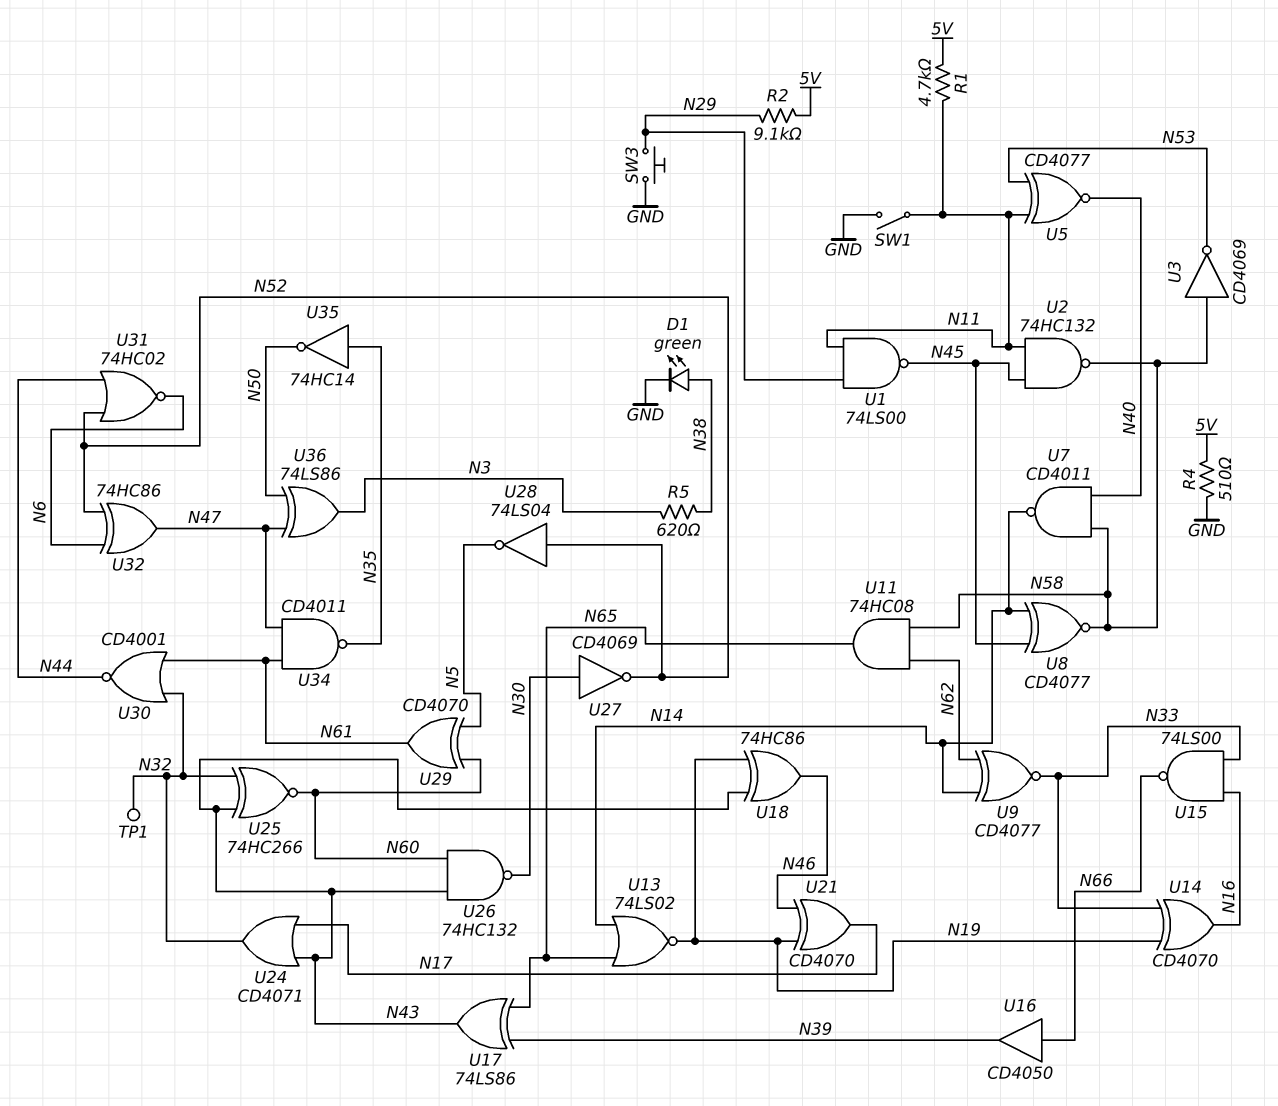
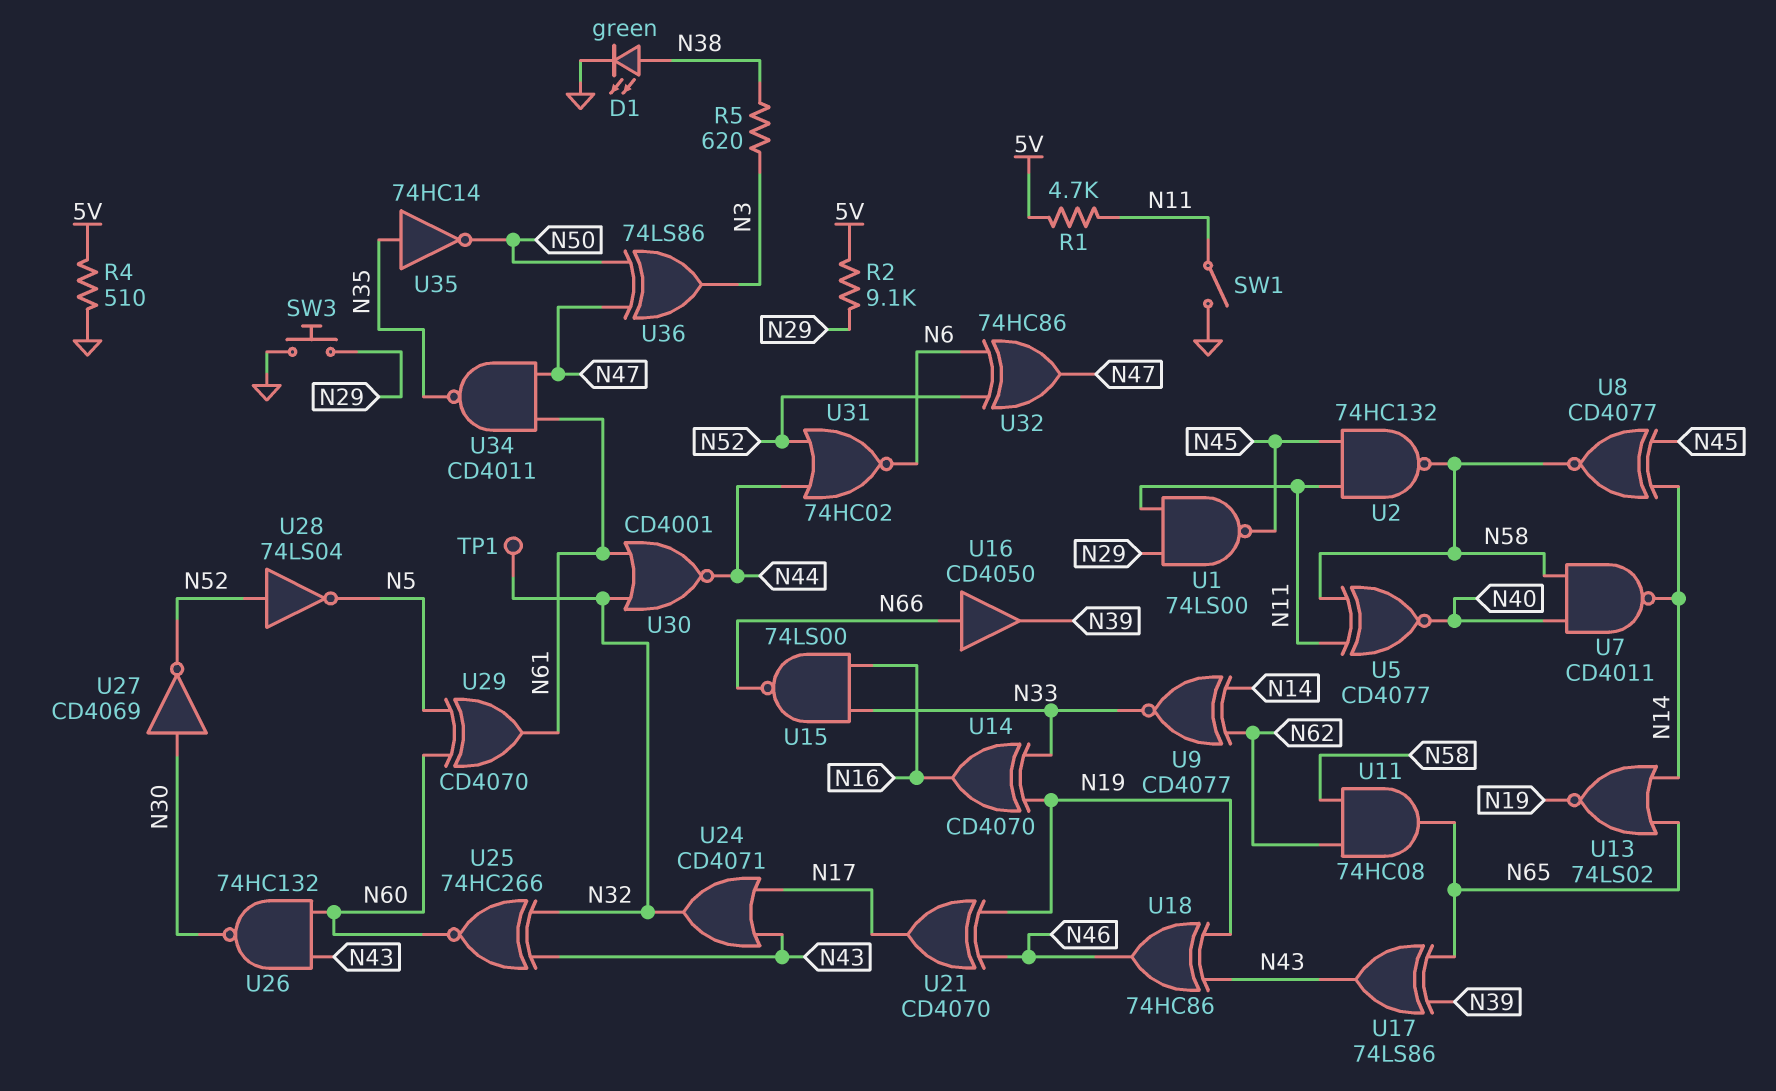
U3: NOT CD4069 (in N58, out N53) -> none
U5: XNOR CD4077 (in N11, in N53, out N40) -> XNOR CD4077 (in N11, in N58, out N40)

